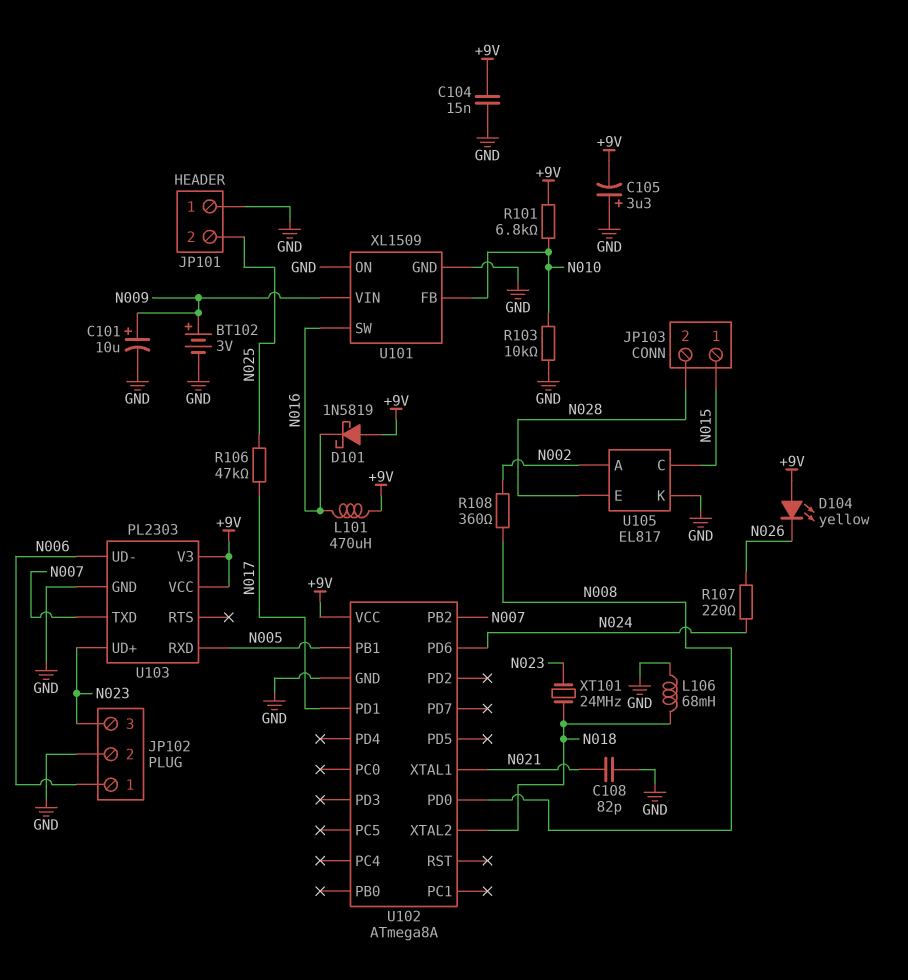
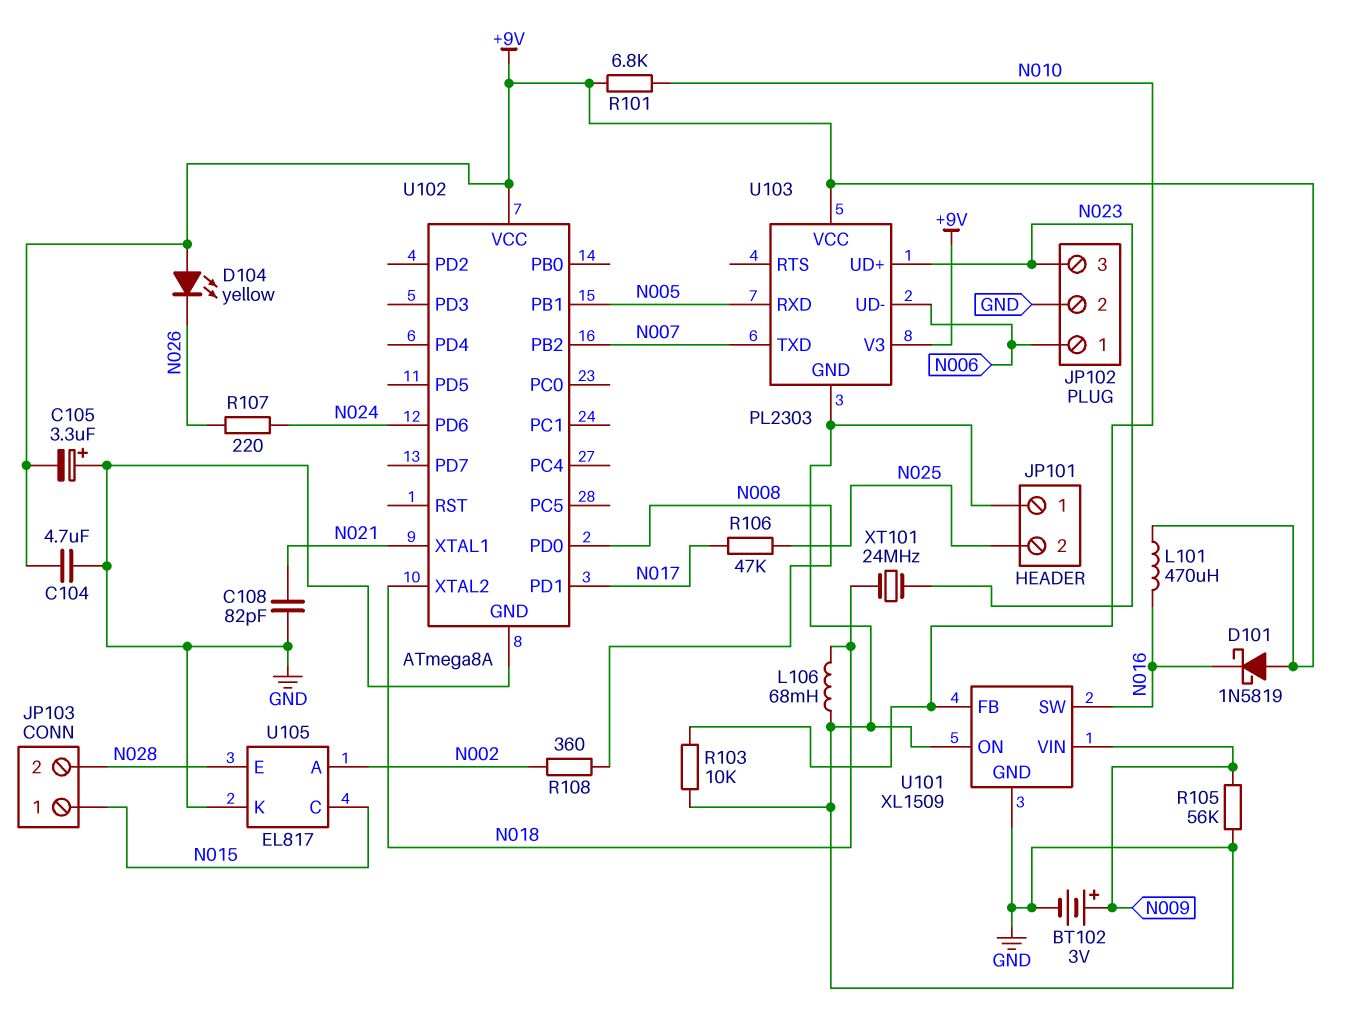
C101: 10uF (plus N009, minus GND) -> none
C104: 15nF (+9V, GND) -> 4.7uF (+9V, GND)
R105: none -> 56k (GND, N009)

